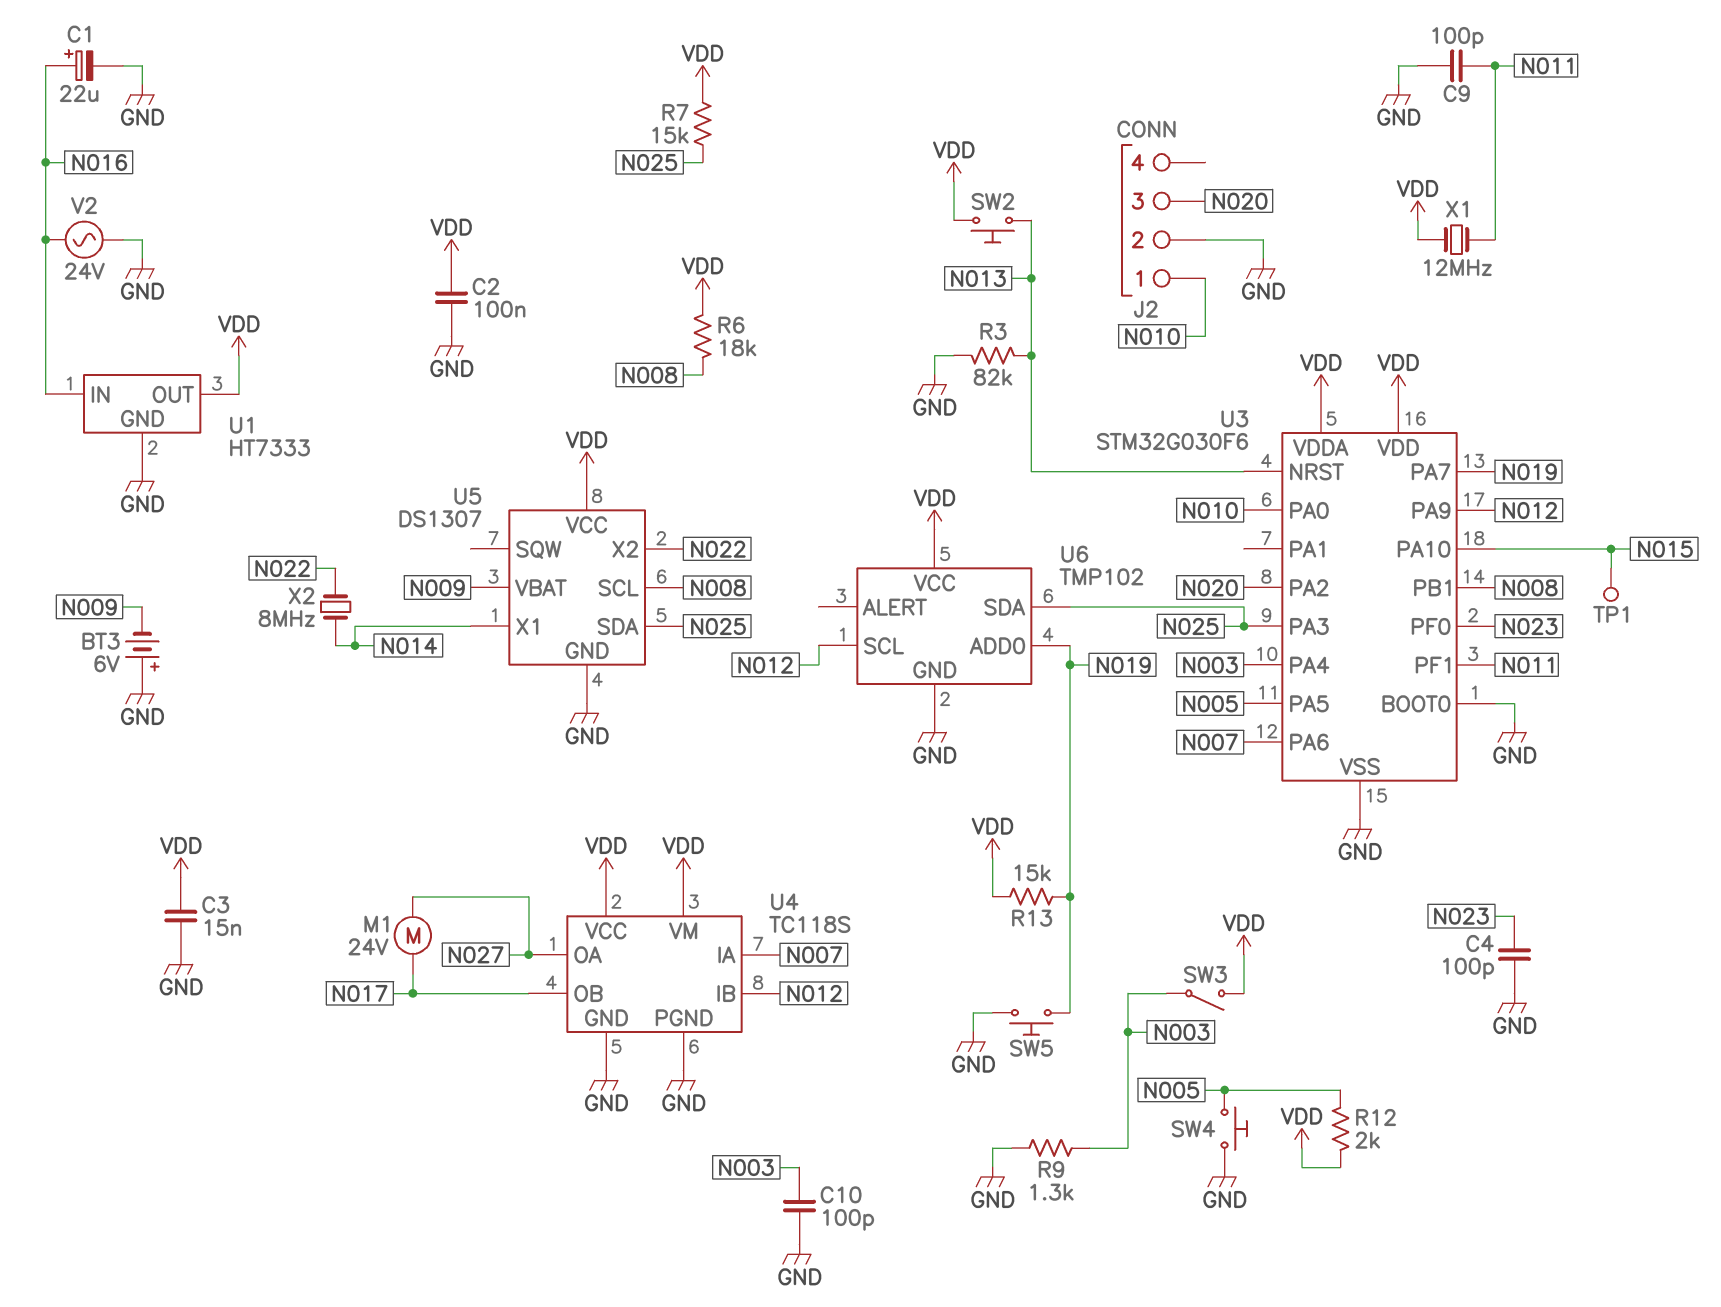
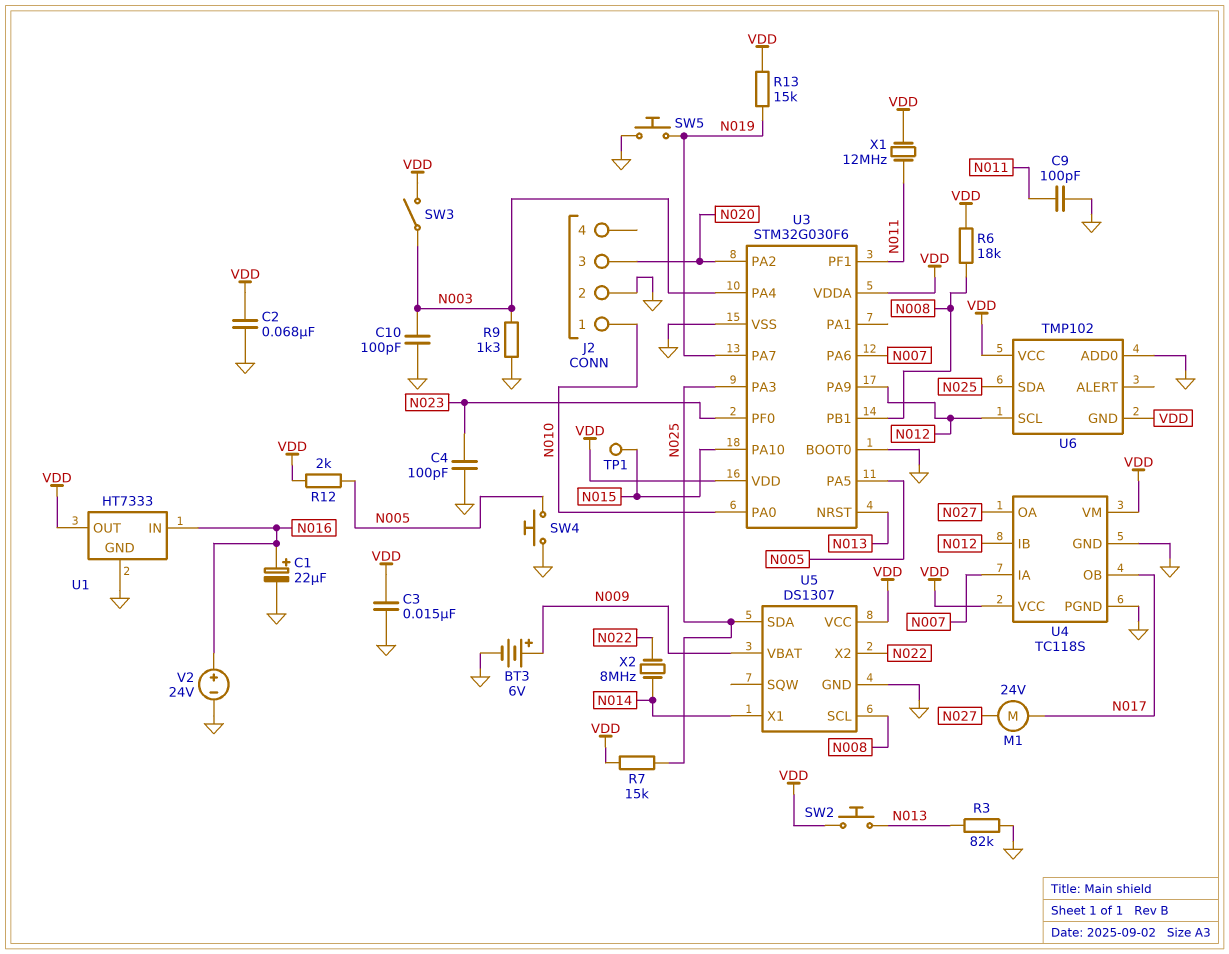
BT3: 6V (plus GND, minus N009) -> 6V (plus N009, minus GND)
C2: 100nF (GND, VDD) -> 68nF (GND, VDD)
U6 pin ADD0: N019 -> GND
U6 pin GND: GND -> VDD
V2: AC 24V (GND, N016) -> 24V (plus N016, minus GND)

